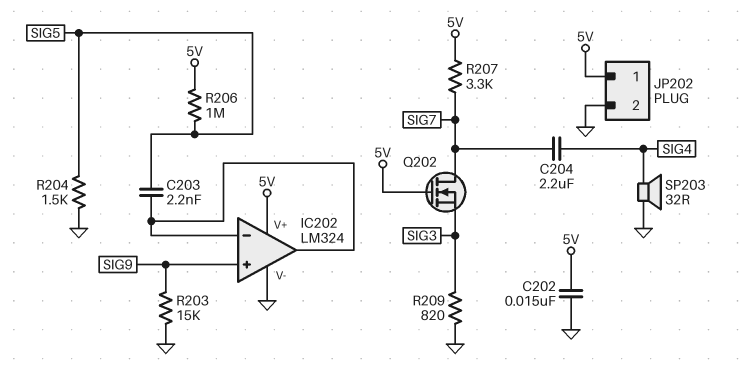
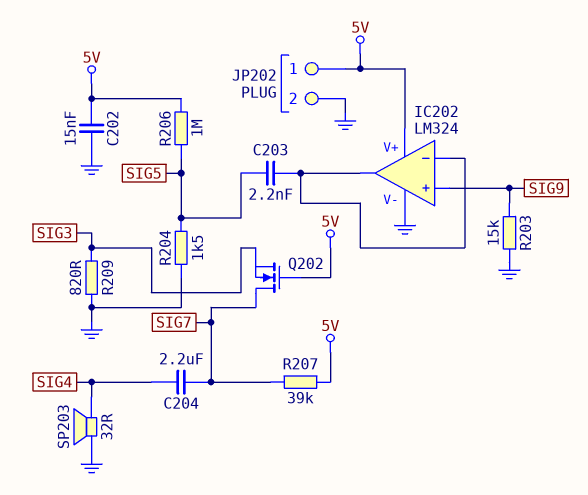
R207: 3.3k (5V, SIG7) -> 39k (5V, SIG7)

